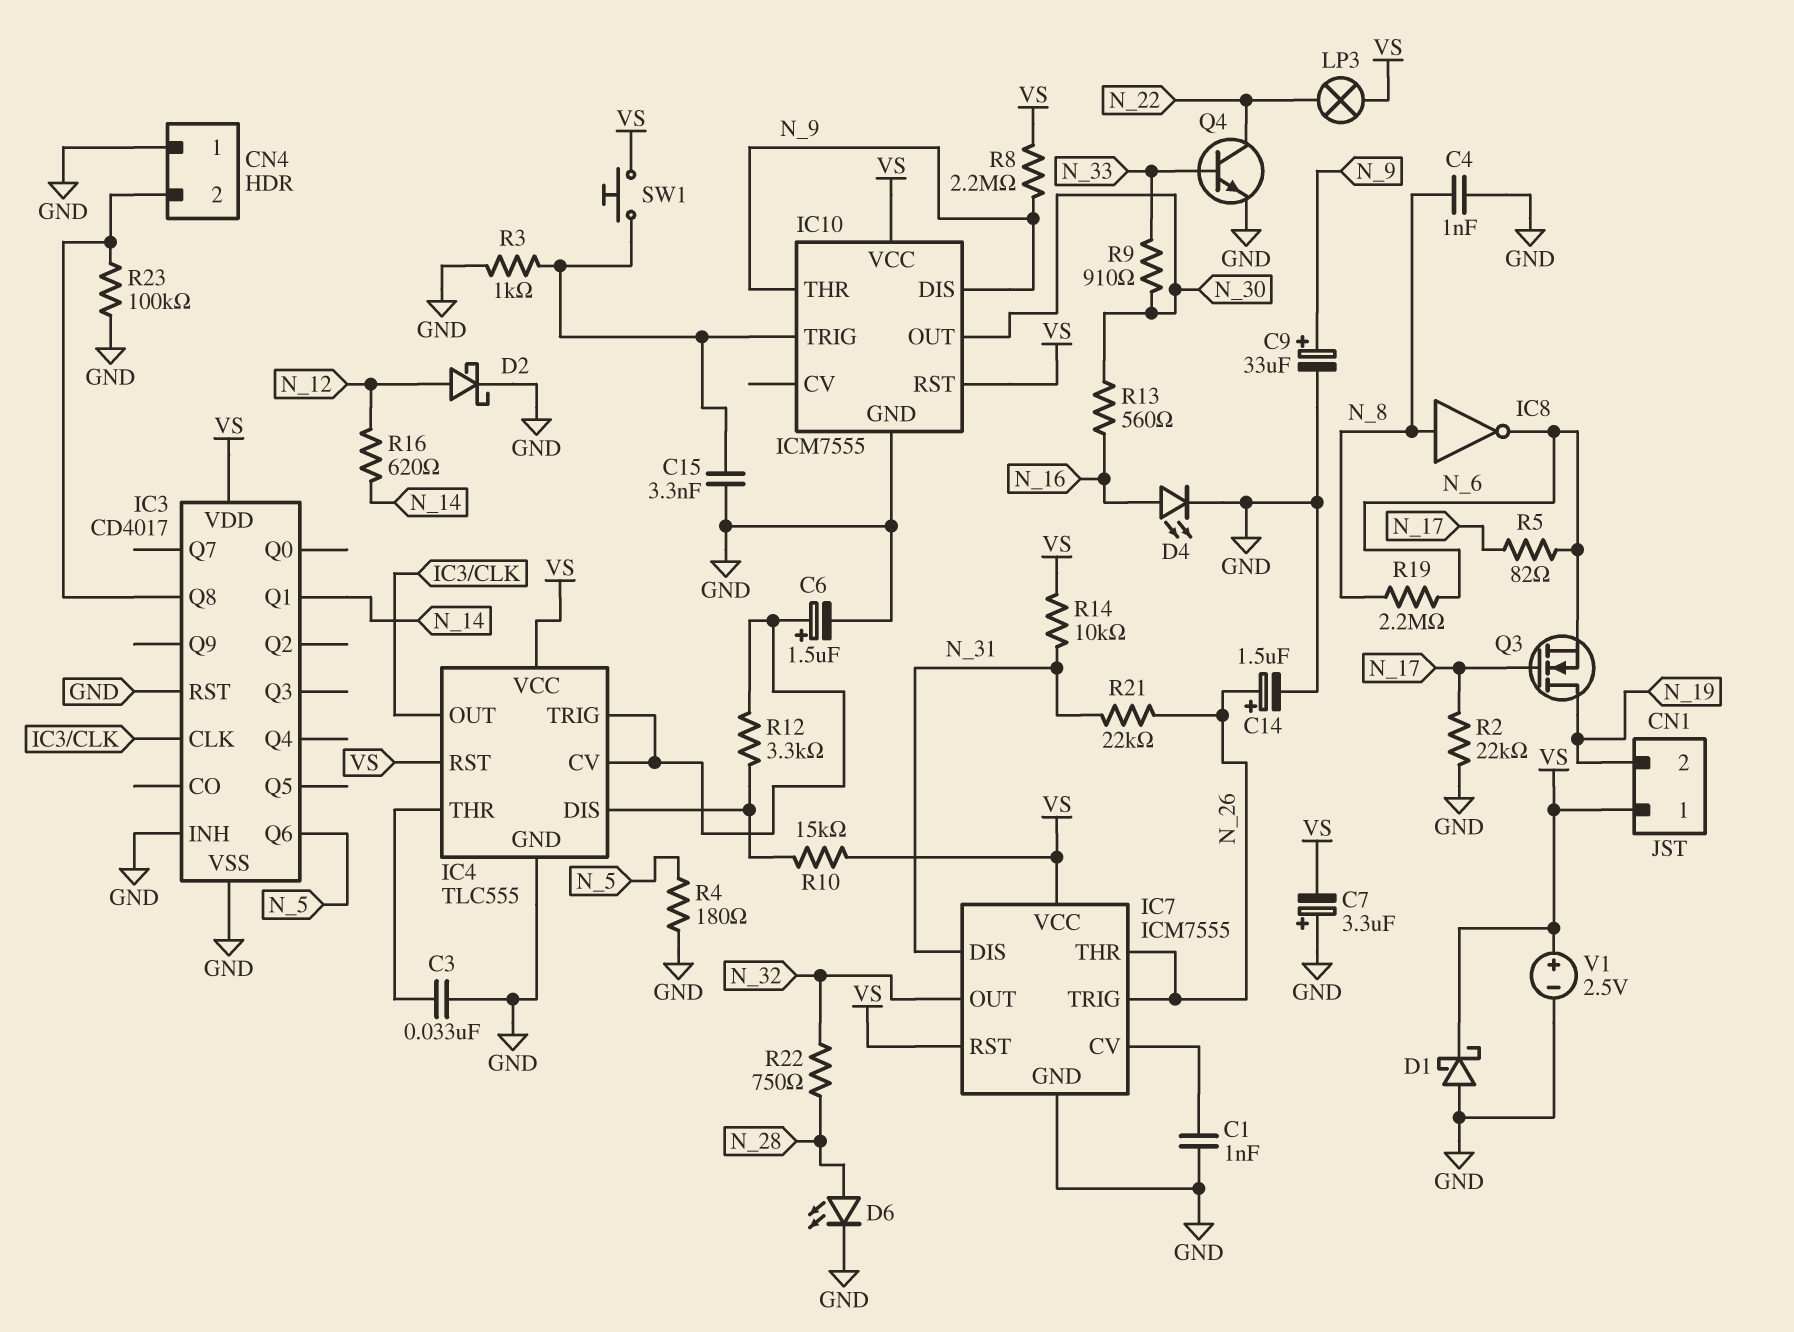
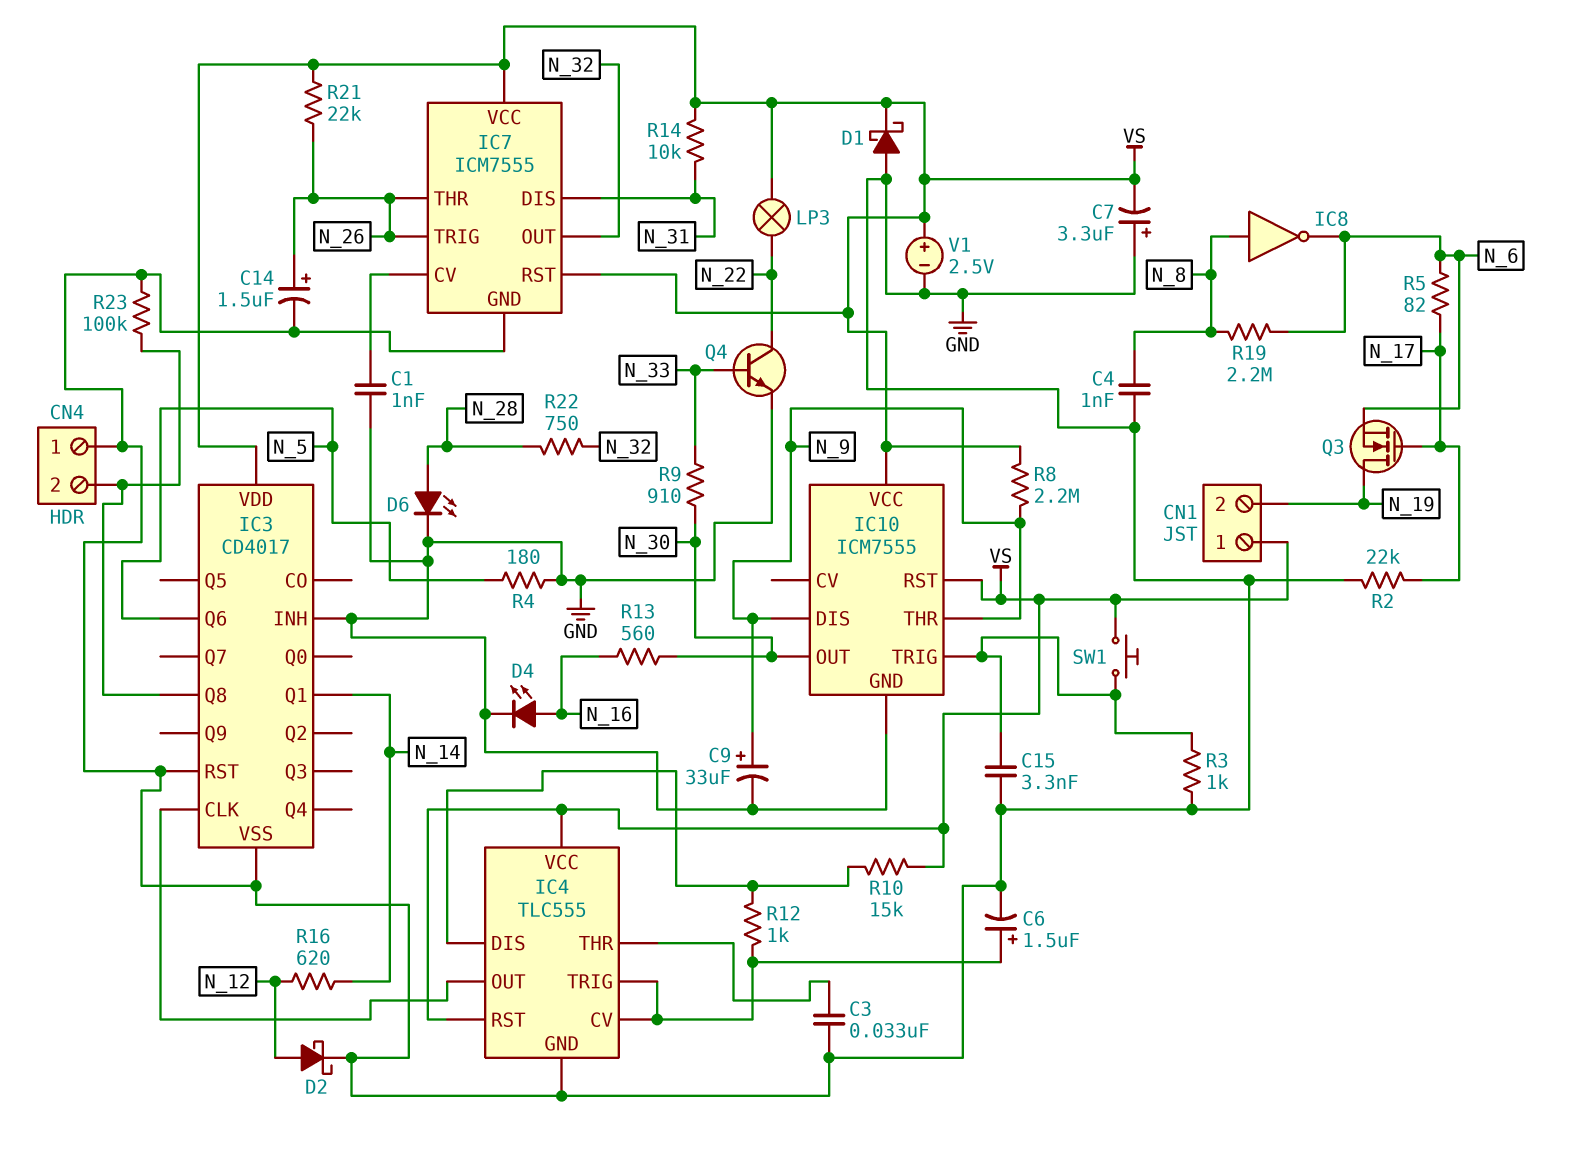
R12: 3.3k (IC4/CV, IC4/DIS) -> 1k (IC4/CV, IC4/DIS)
R21: 22k (N_26, N_31) -> 22k (N_26, VS)

